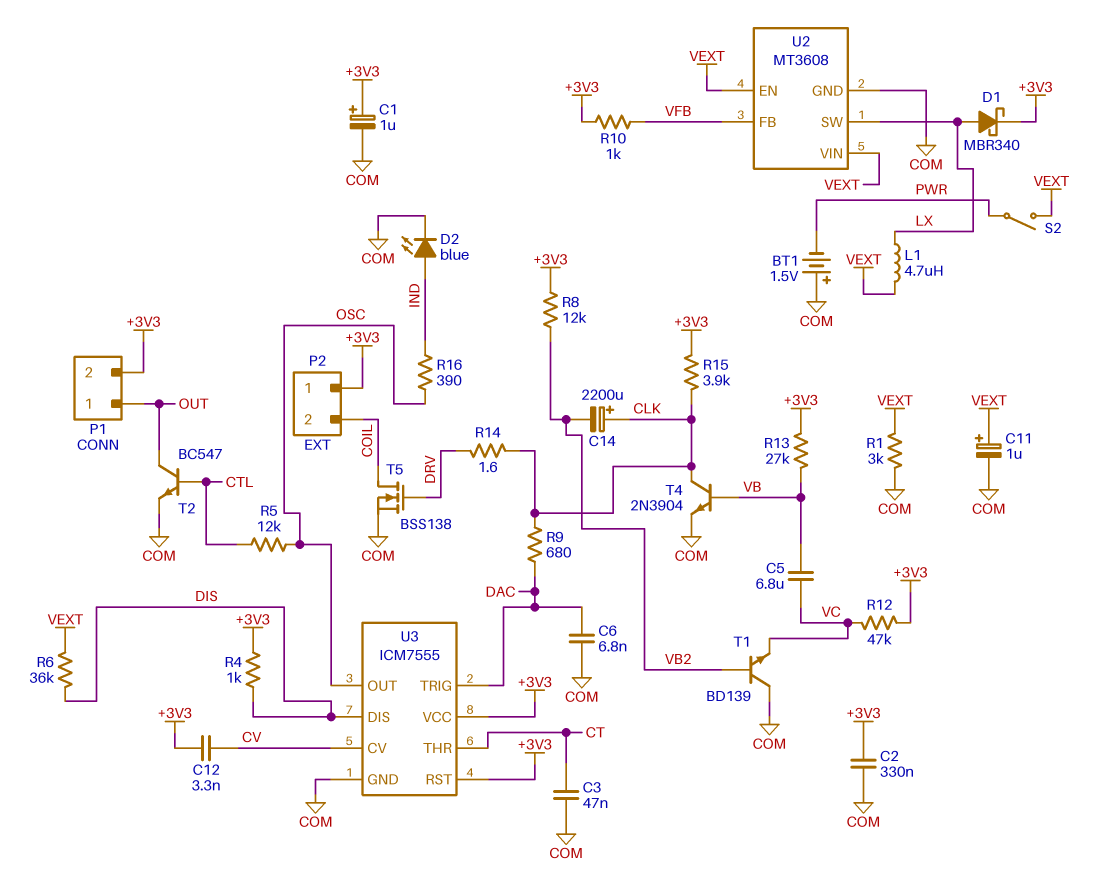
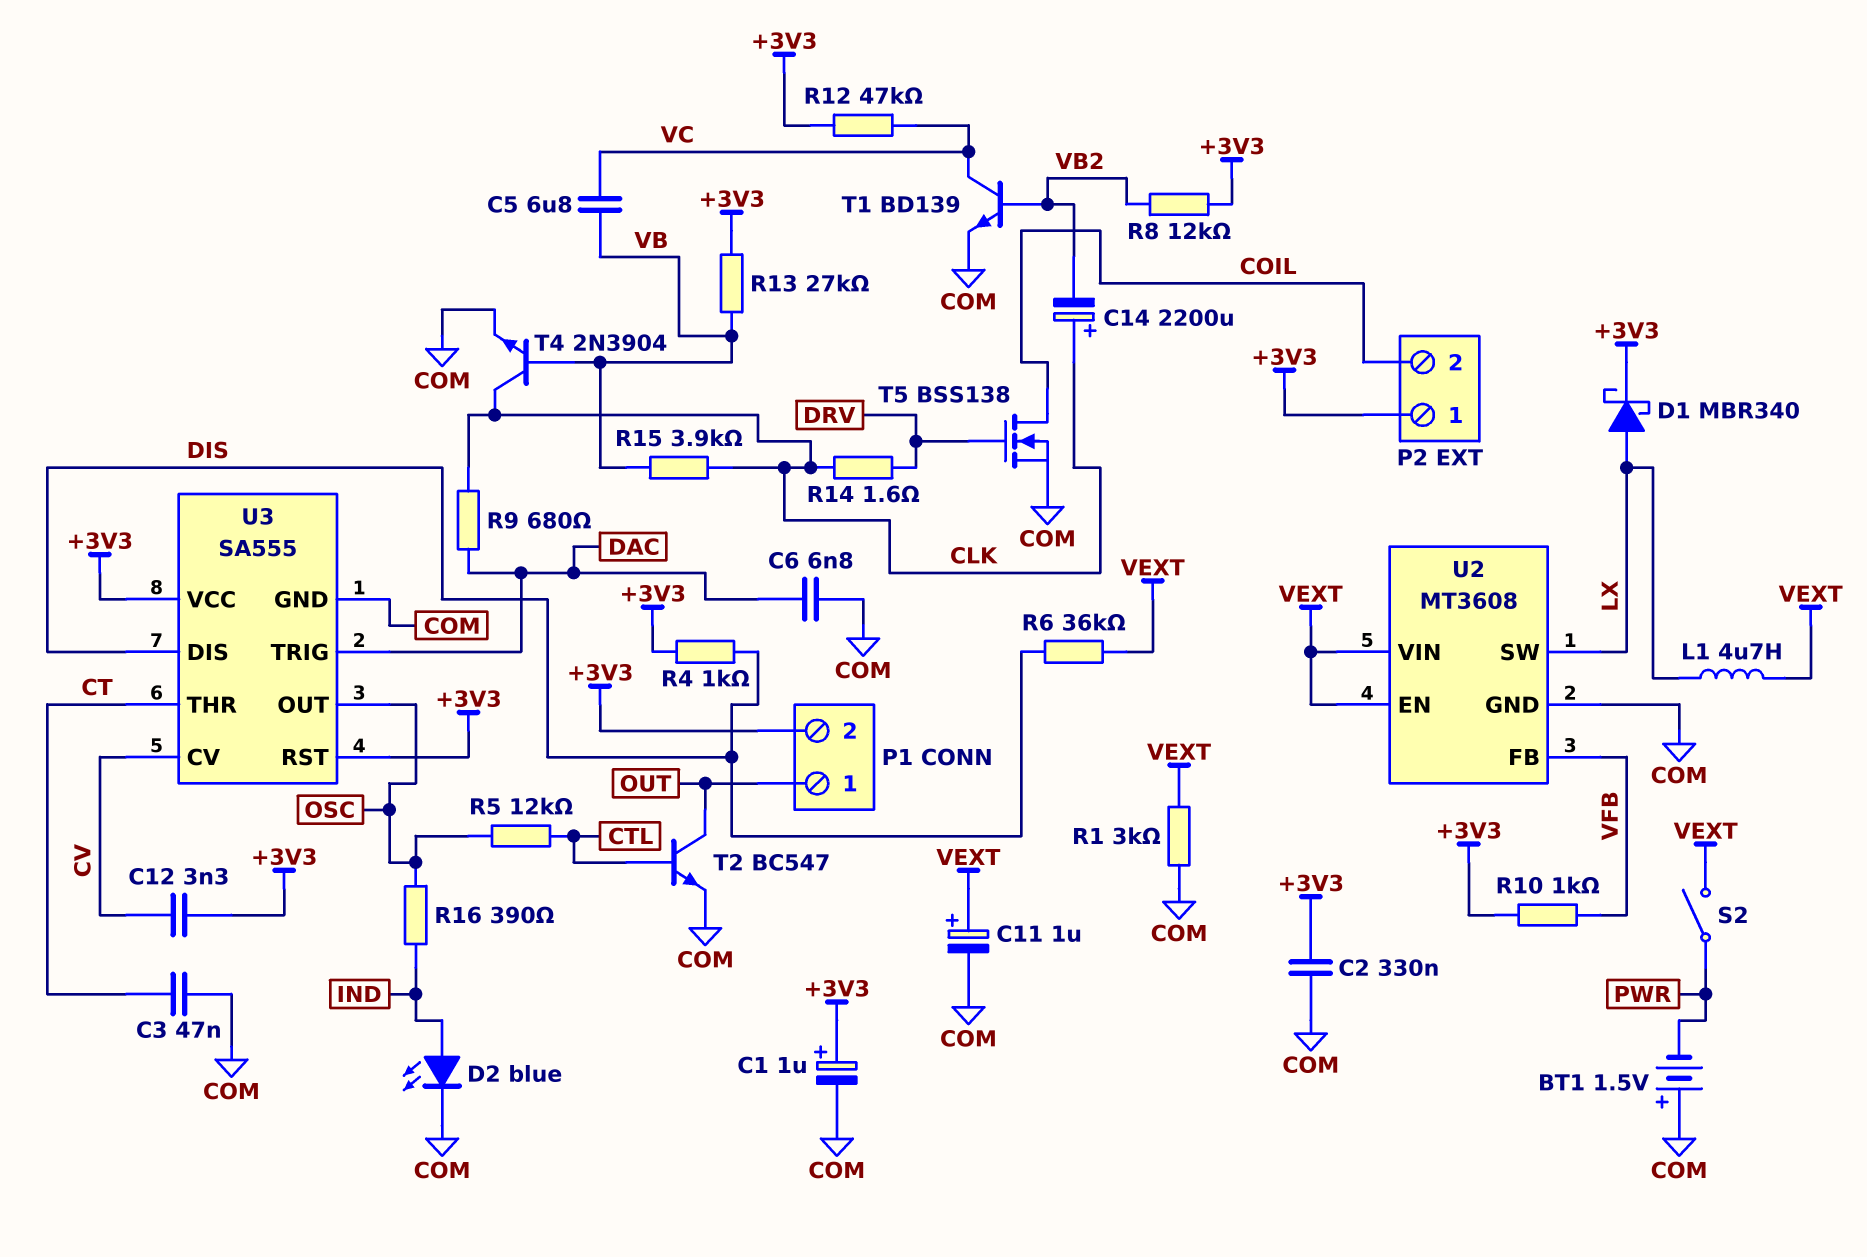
R15: 3.9k (+3V3, CLK) -> 3.9k (CLK, VB)
T1: NPN BD139 (B VB2, C COM, E VC) -> NPN BD139 (B VB2, C VC, E COM)
U3: ICM7555 -> SA555

